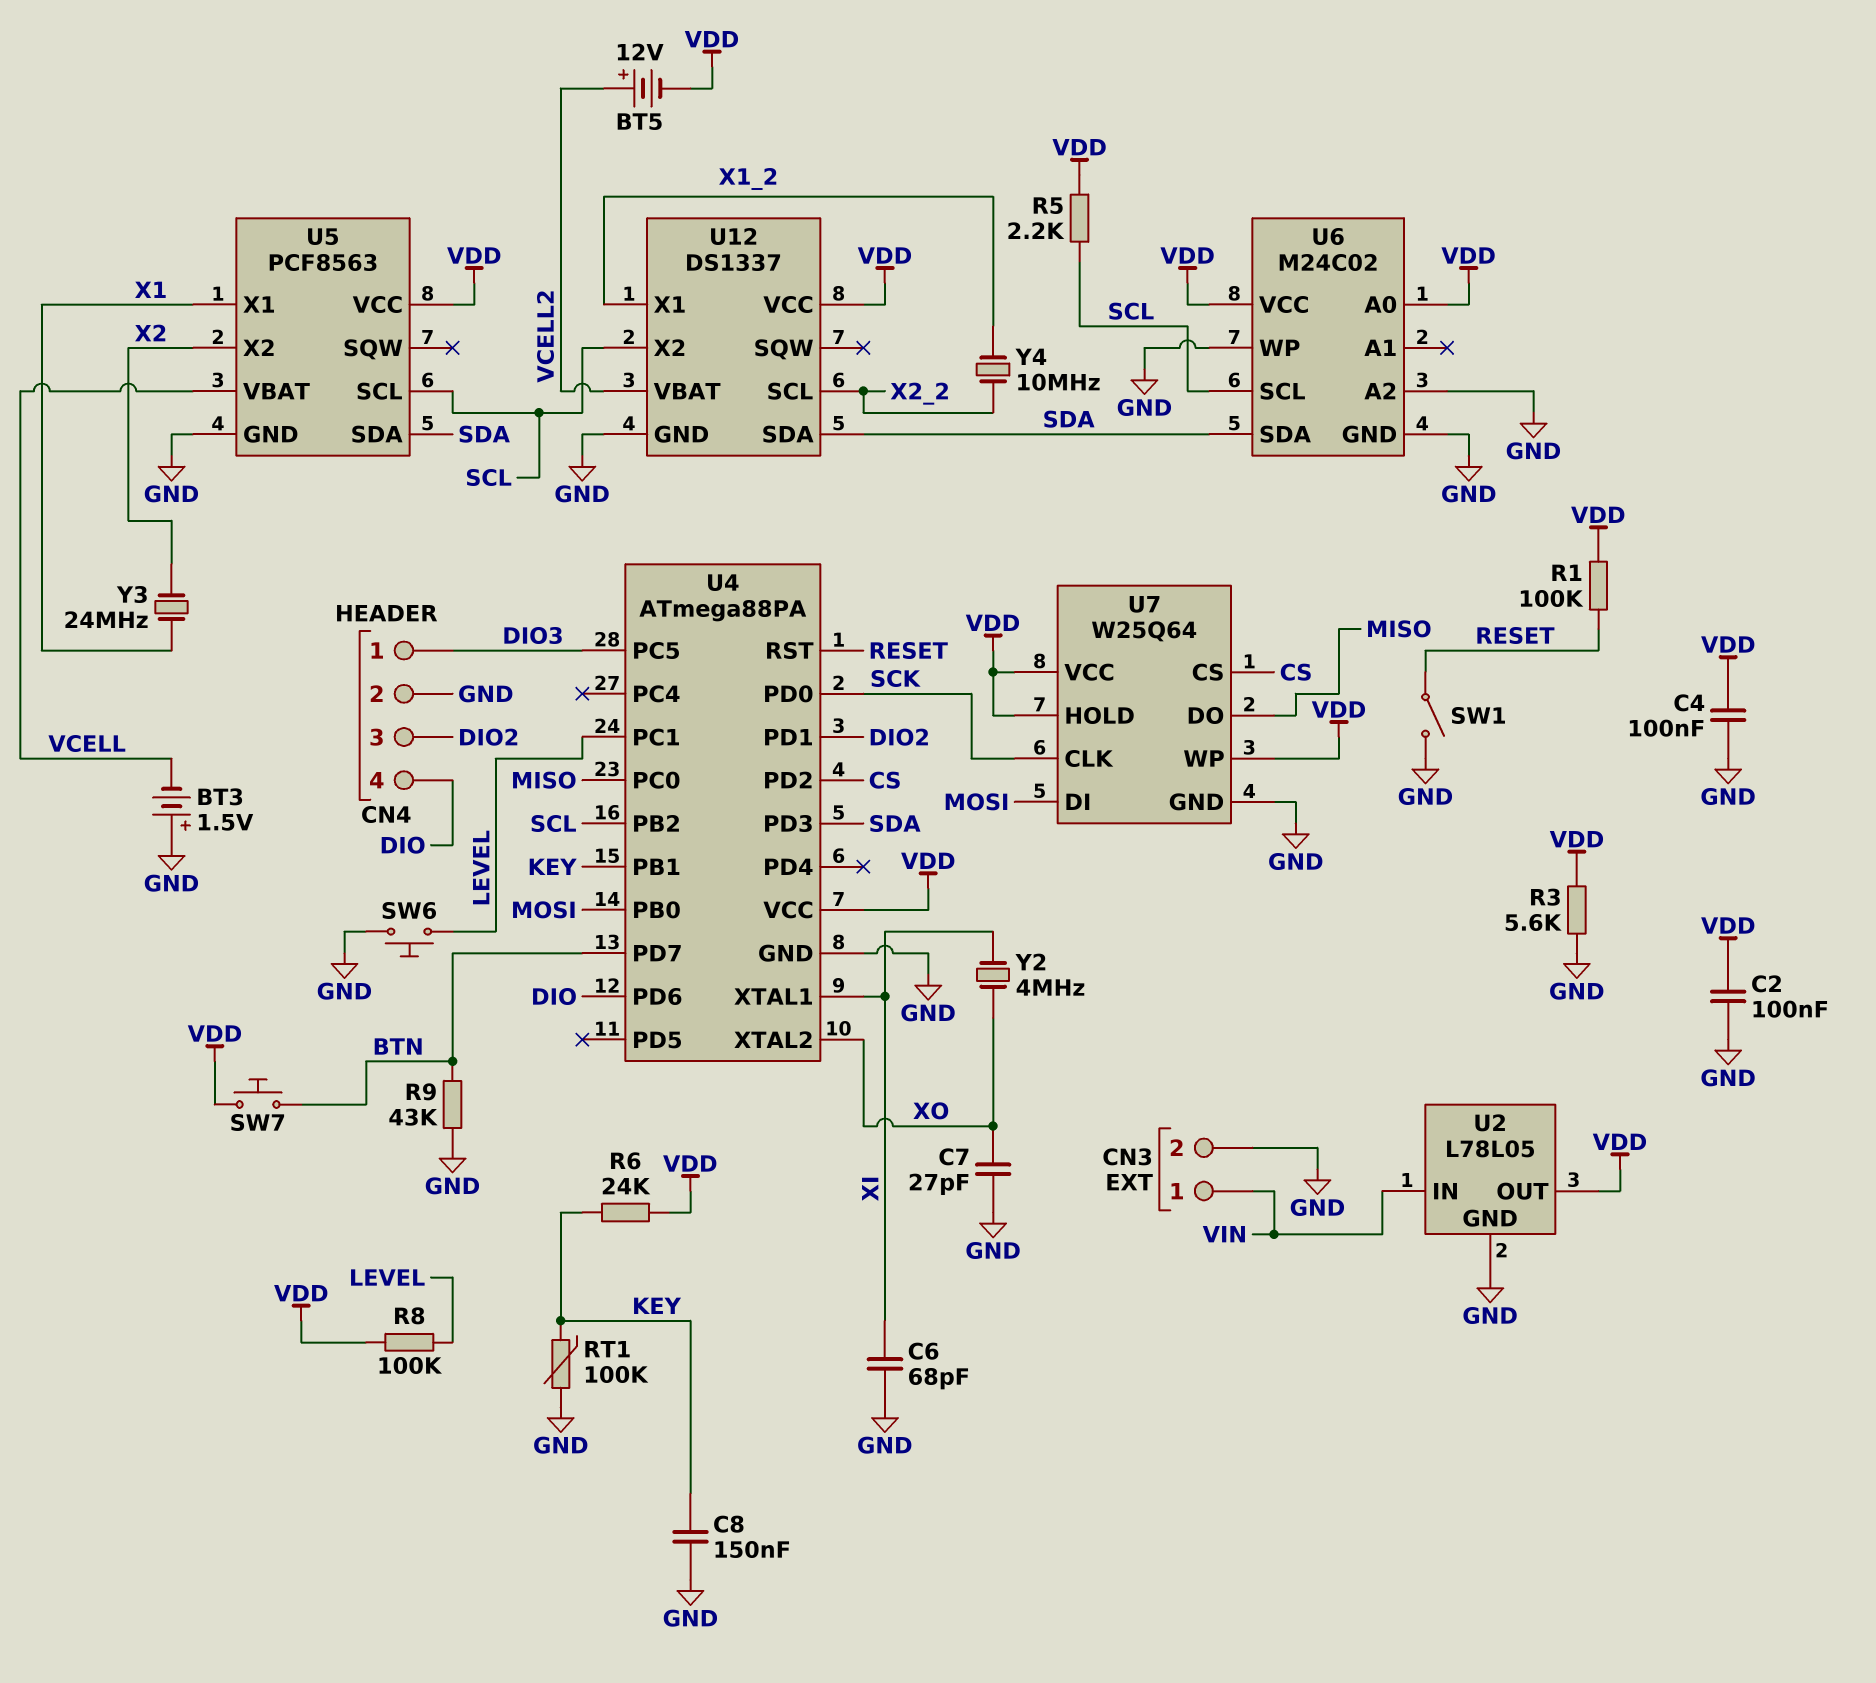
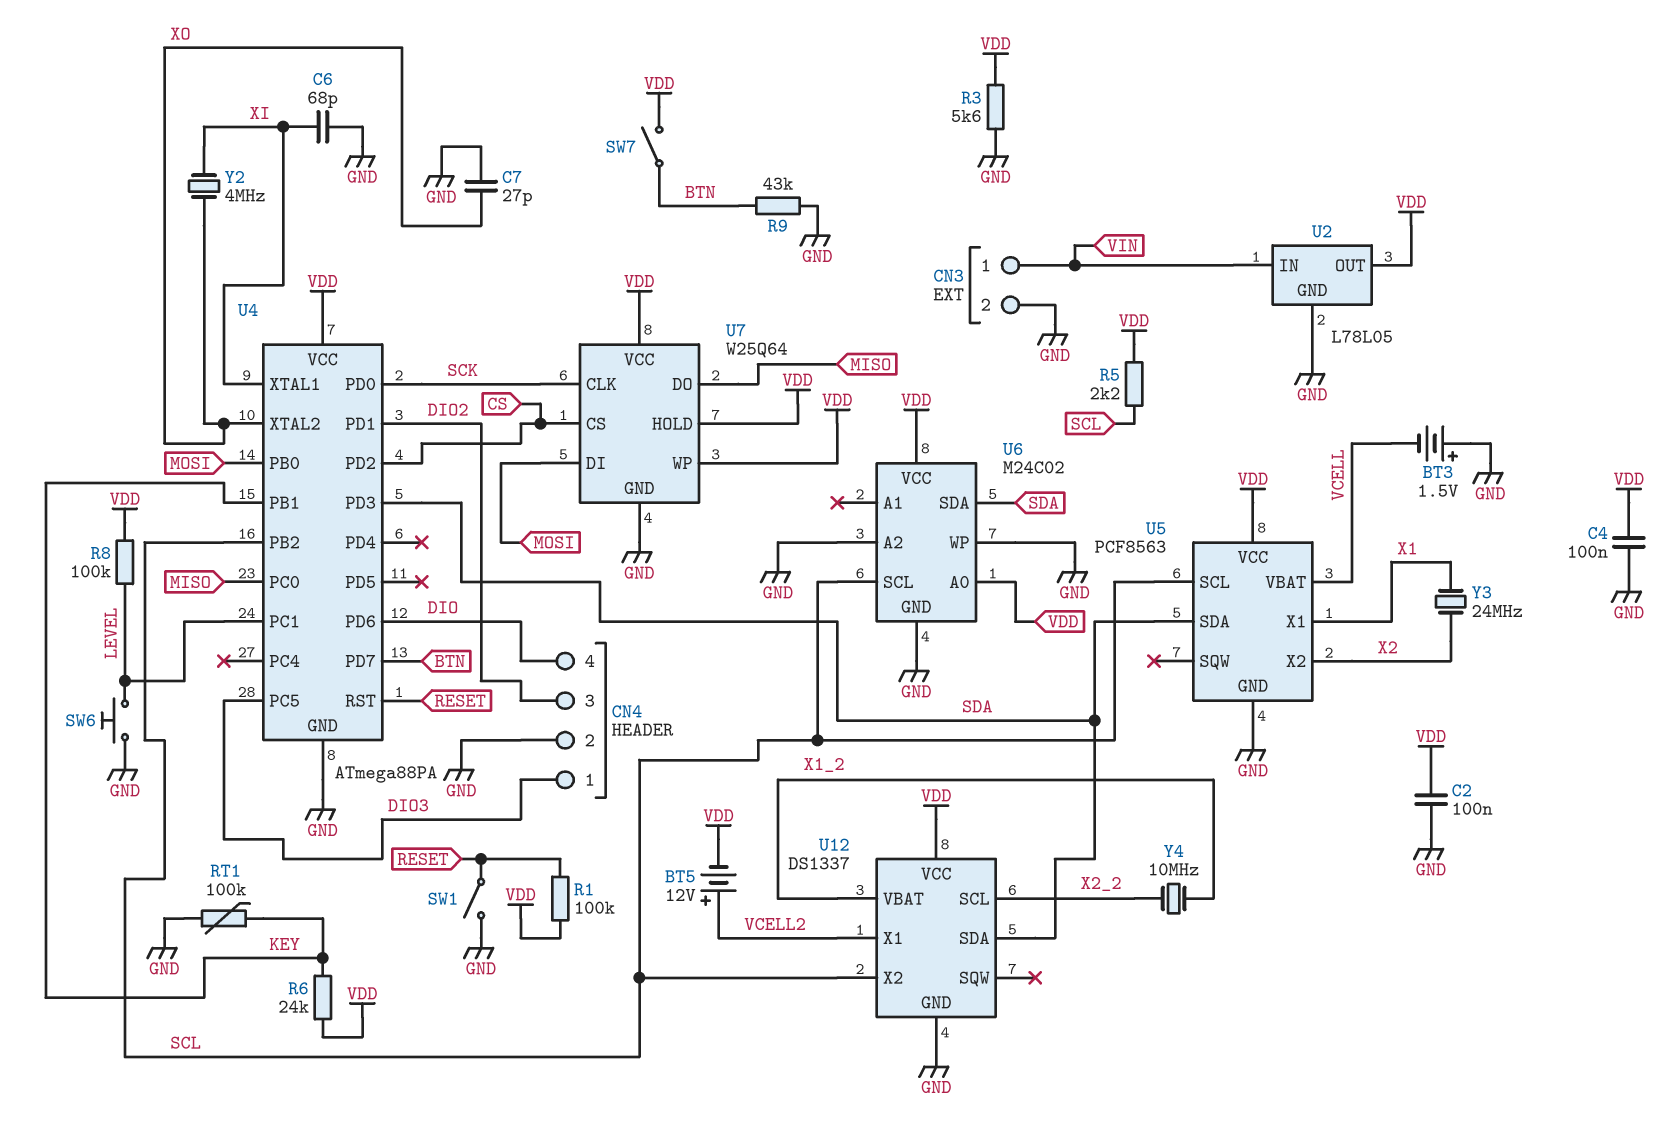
C8: 150nF (GND, KEY) -> none
SW7: button (BTN, VDD) -> switch (BTN, VDD)
U12 pin VBAT: VCELL2 -> X1_2
U12 pin X1: X1_2 -> VCELL2

